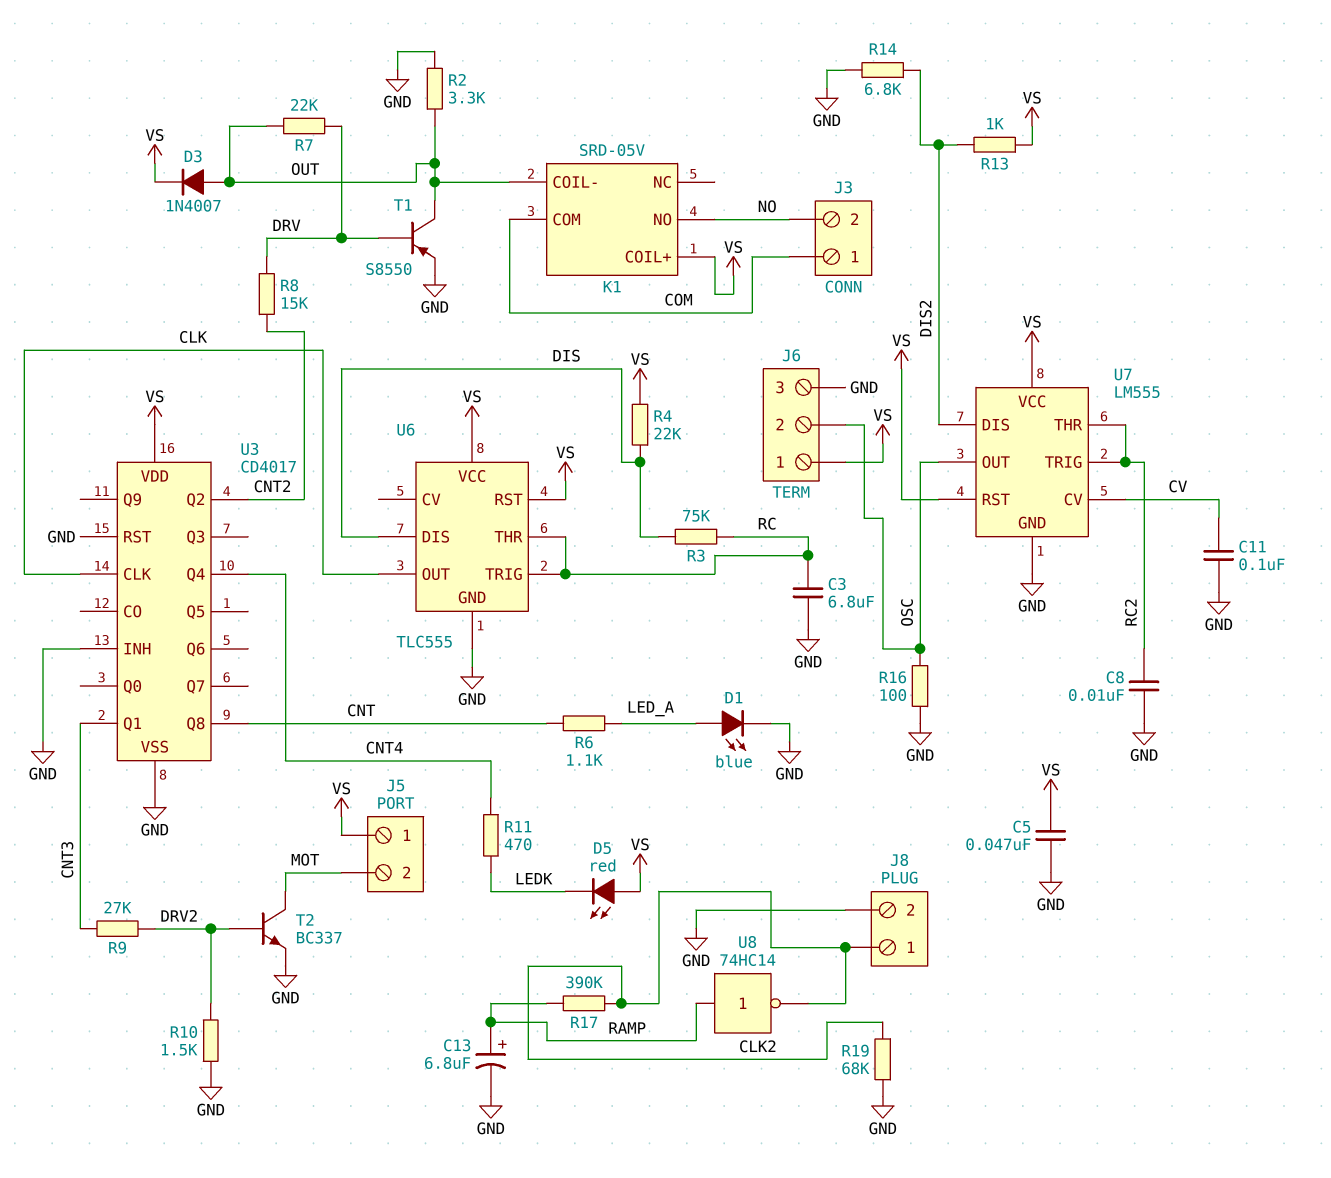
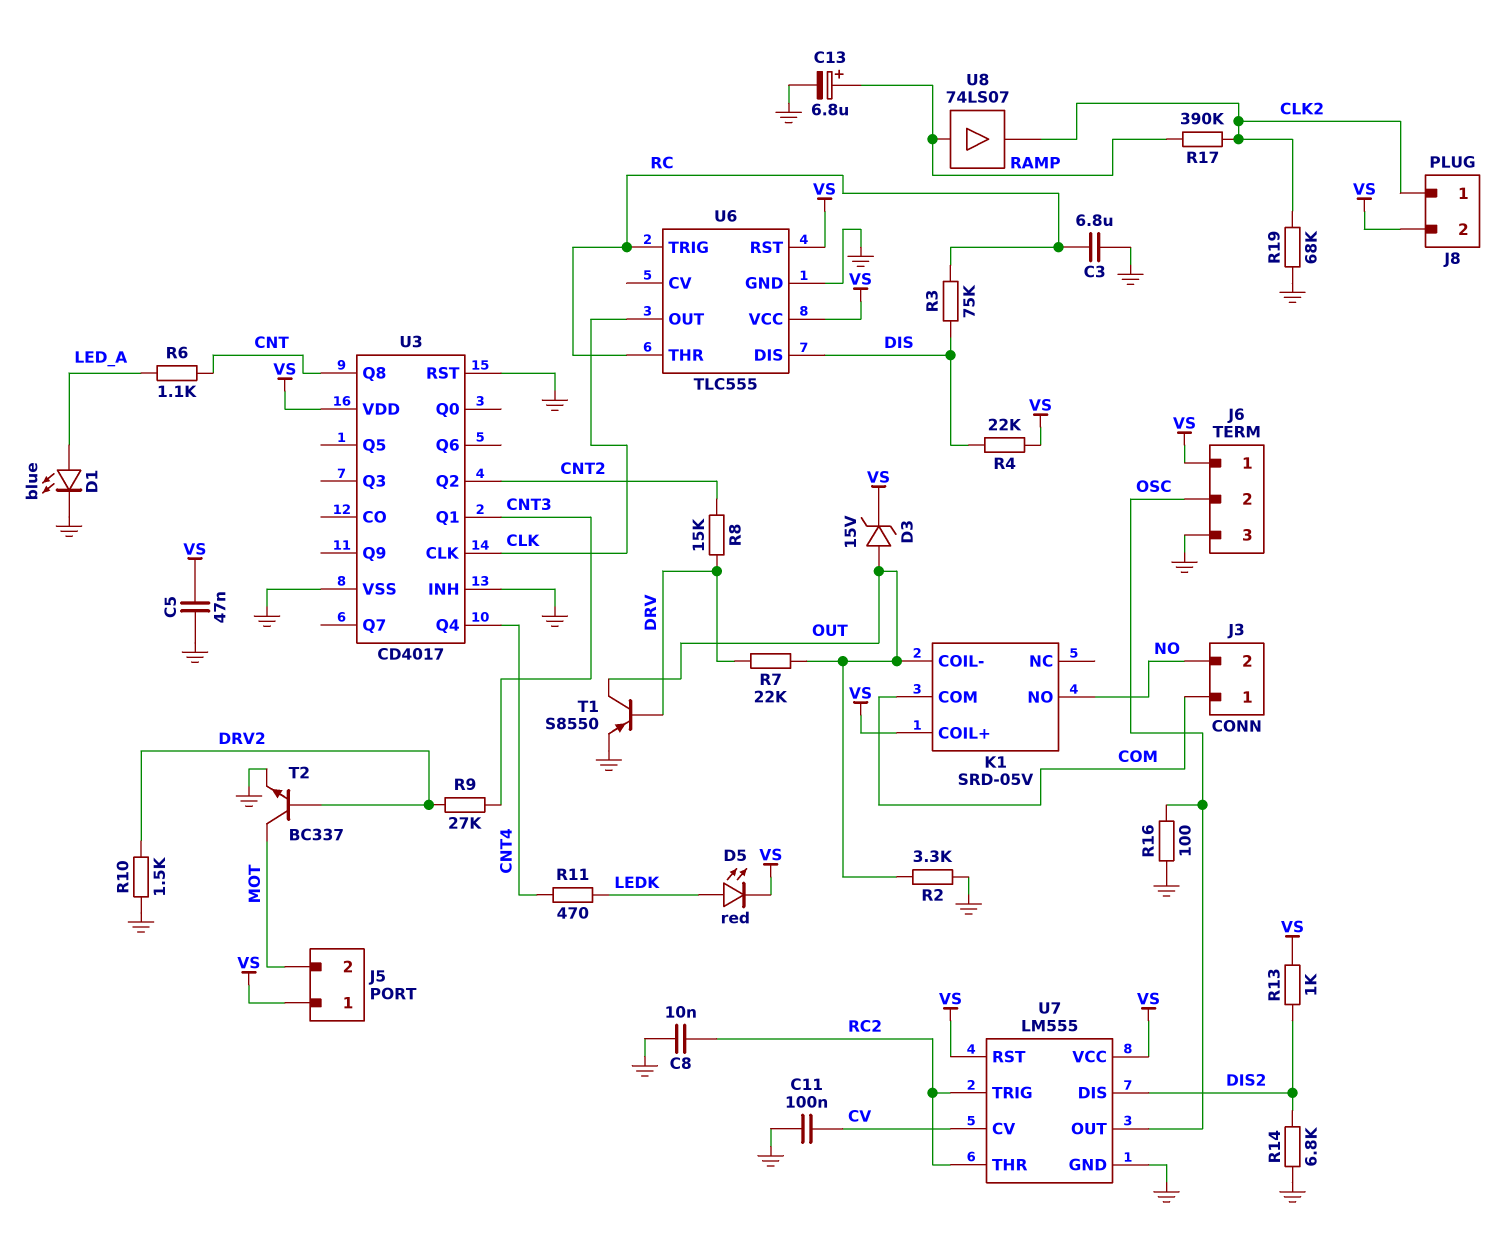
D3: diode 1N4007 (A OUT, K VS) -> zener 15V (A OUT, K VS)
D5: LED red (A VS, K LEDK) -> LED red (A LEDK, K VS)
J8 pin 2: GND -> VS
U8: NOT 74HC14 (in RAMP, out CLK2) -> buffer 74LS07 (in RAMP, out CLK2)

